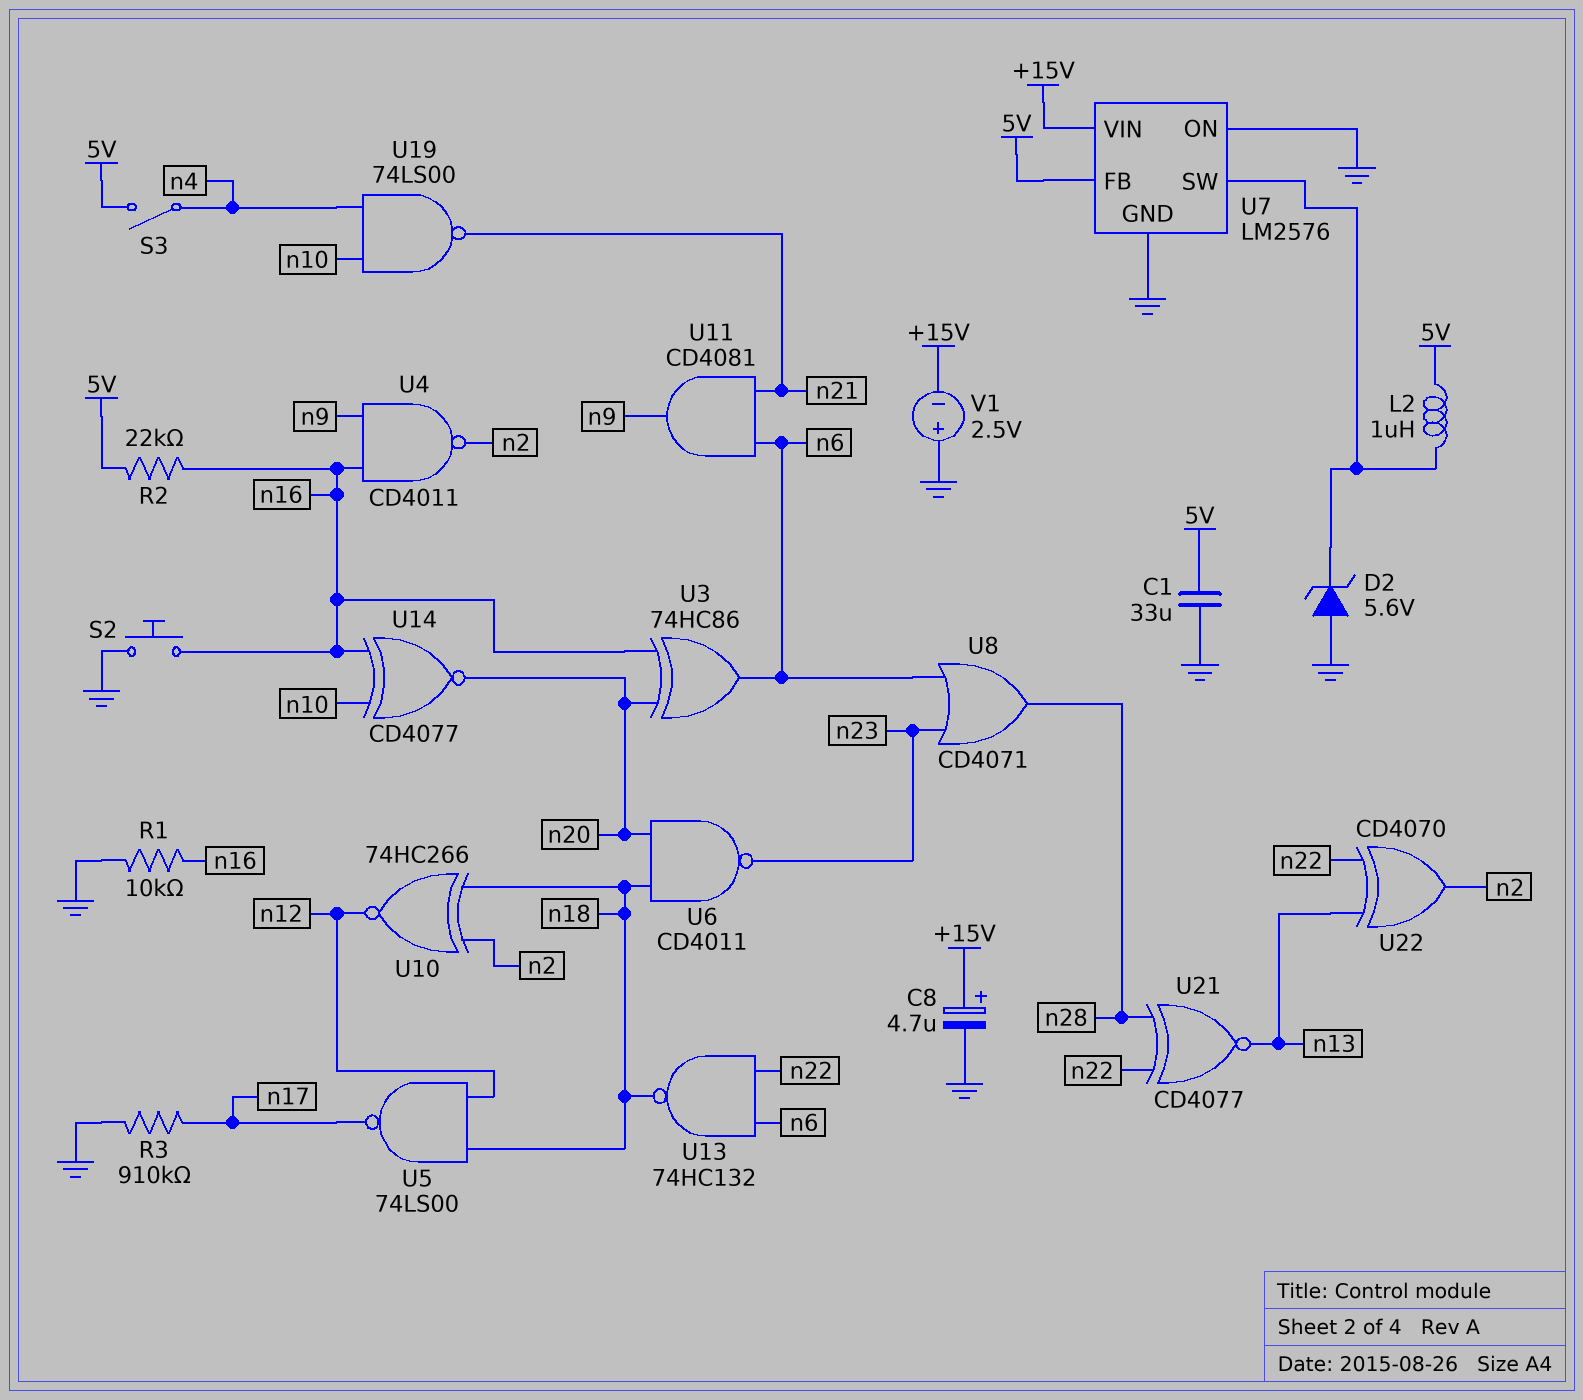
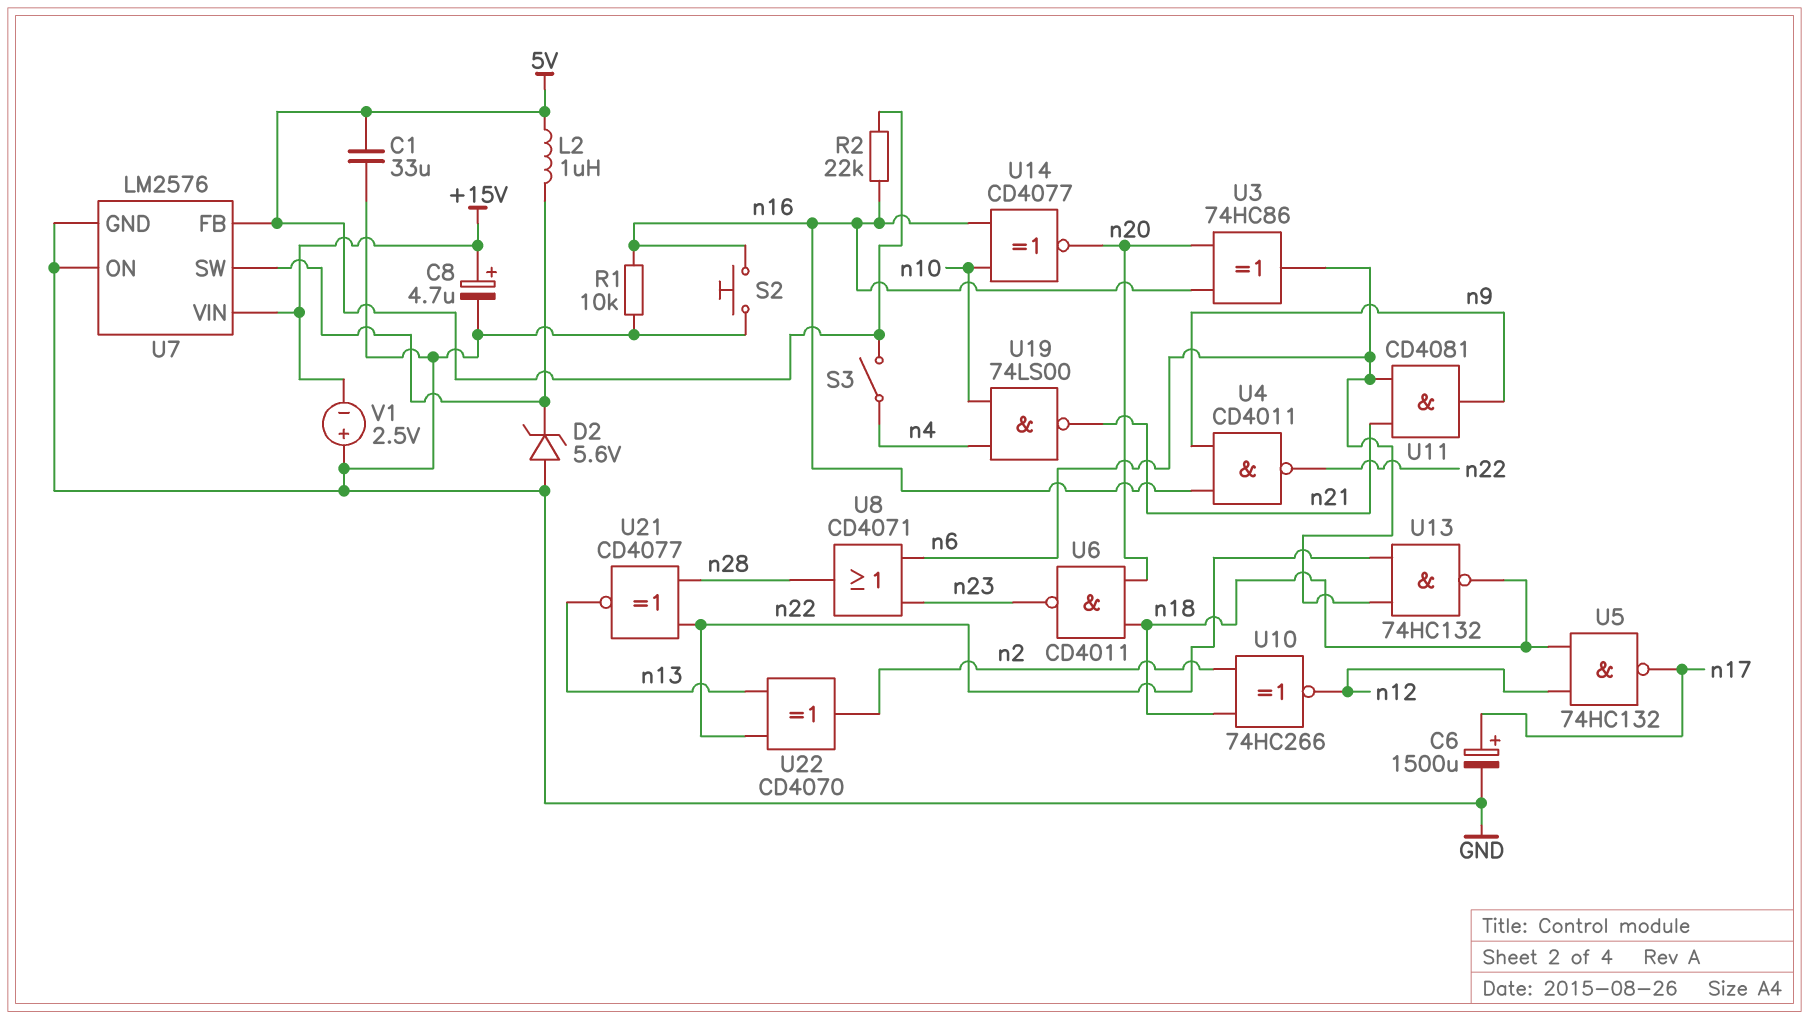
C6: none -> 1500uF (plus n17, minus GND)
R3: 910k (GND, n17) -> none
U4: NAND CD4011 (in n9, in n16, out n2) -> NAND CD4011 (in n9, in n16, out n22)
U5: NAND 74LS00 (in n12, in n18, out n17) -> NAND 74HC132 (in n12, in n18, out n17)

